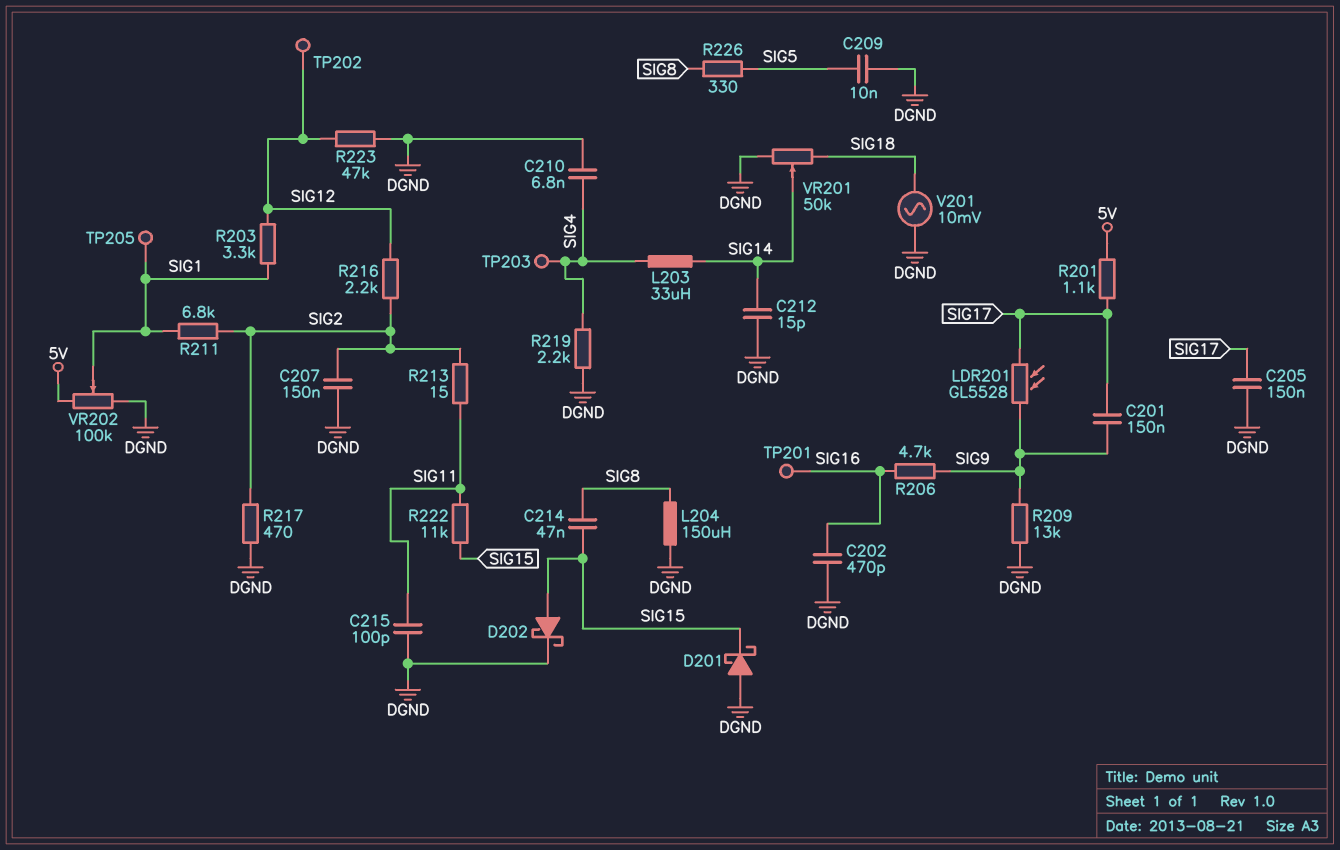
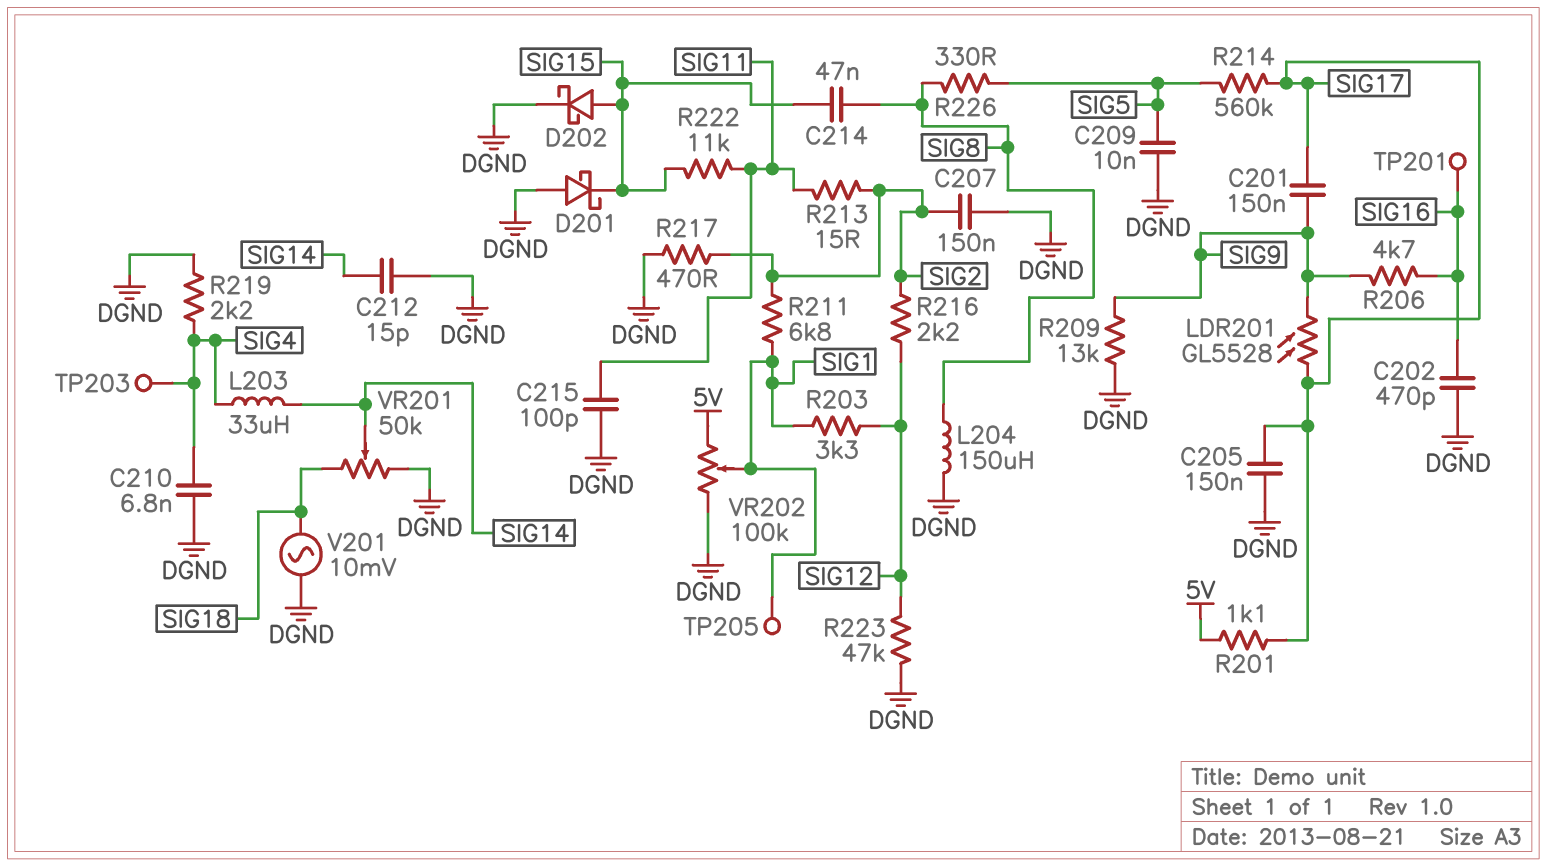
R214: none -> 560k (SIG5, SIG17)
TP202: test point (SIG12) -> none

